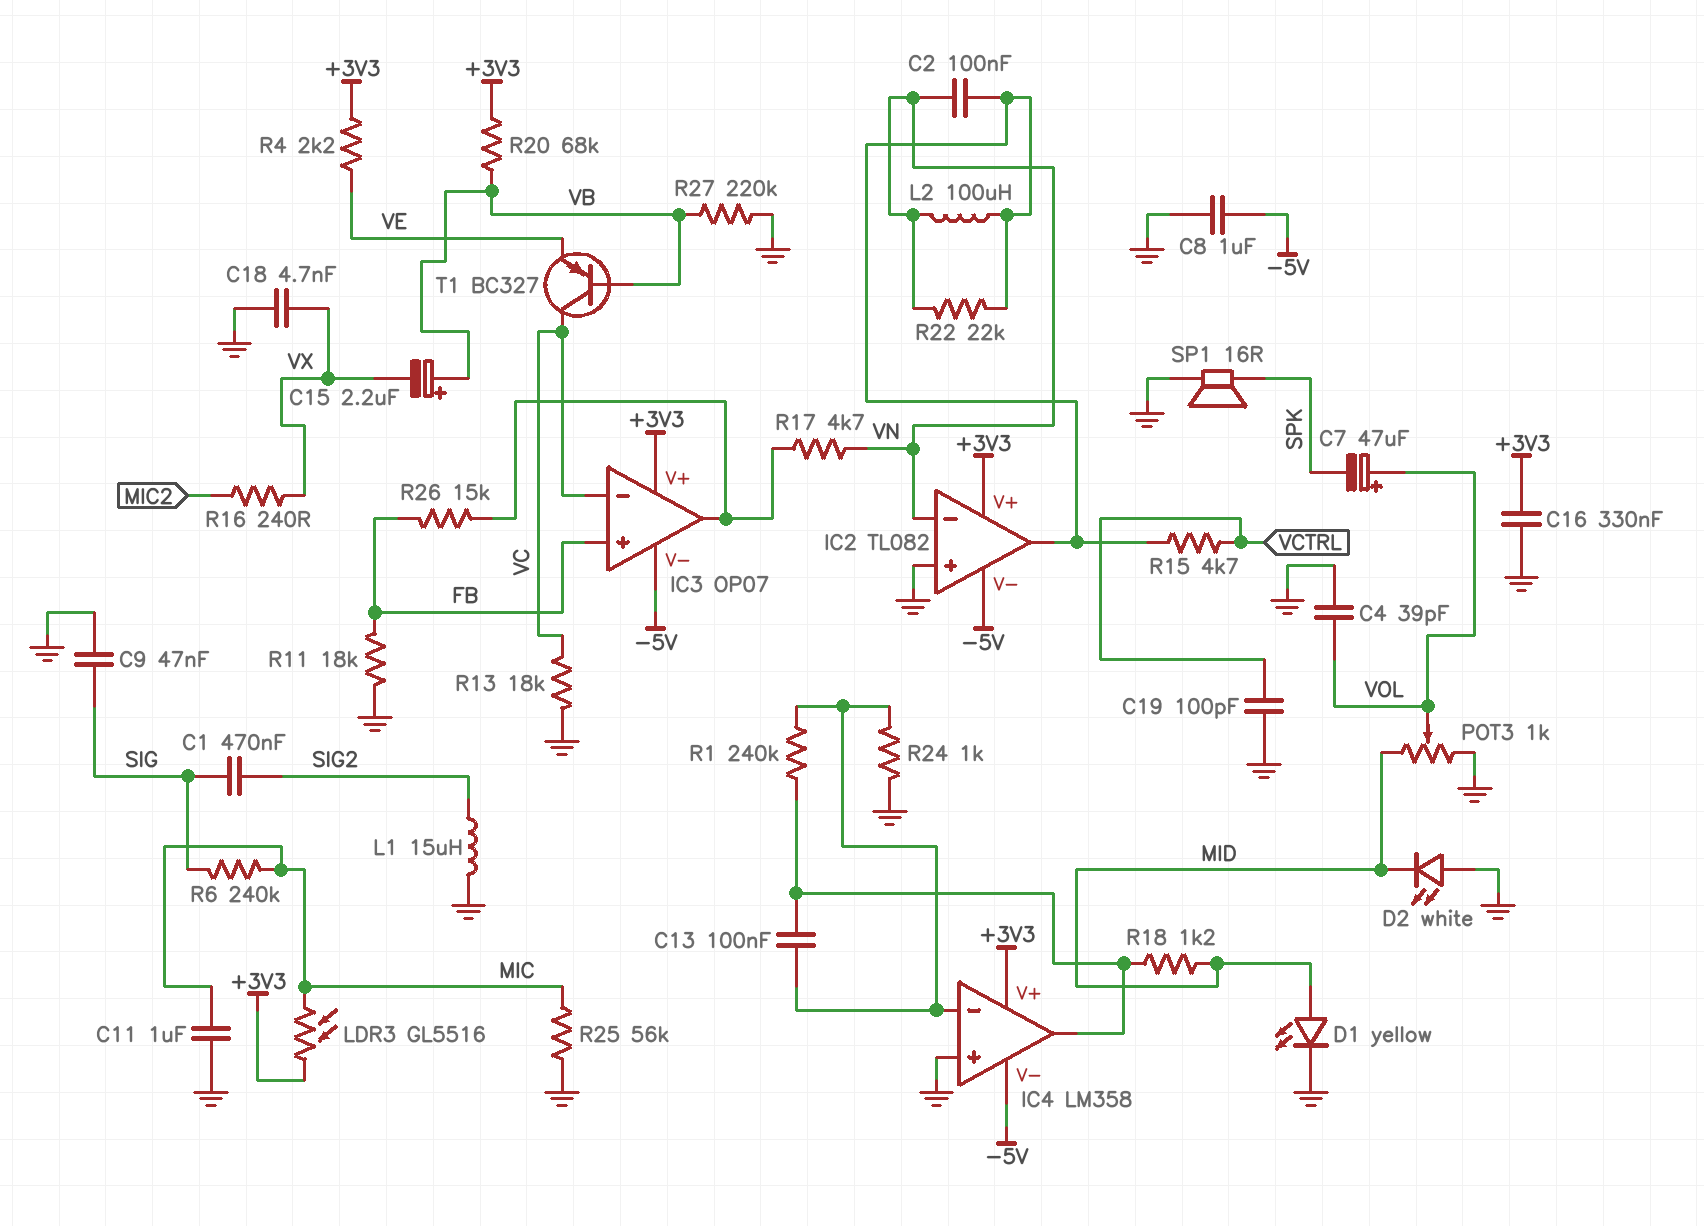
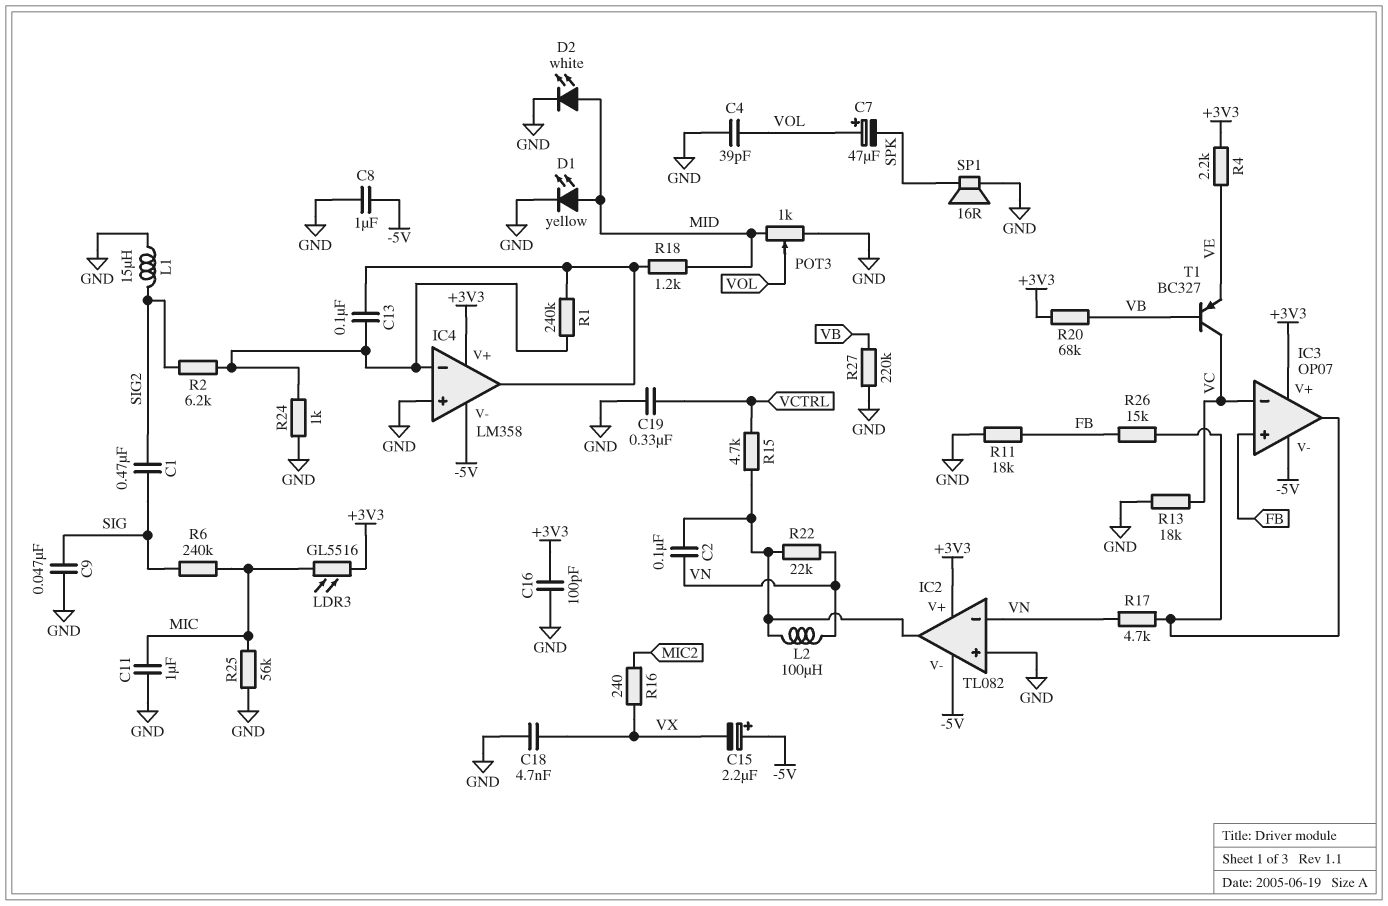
C15: 2.2uF (plus VB, minus VX) -> 2.2uF (plus -5V, minus VX)
C16: 330nF (+3V3, GND) -> 100pF (+3V3, GND)
C19: 100pF (GND, VCTRL) -> 330nF (GND, VCTRL)
D2: LED white (A GND, K MID) -> LED white (A MID, K GND)
R2: none -> 6.2k (IC4/in-, SIG2)

